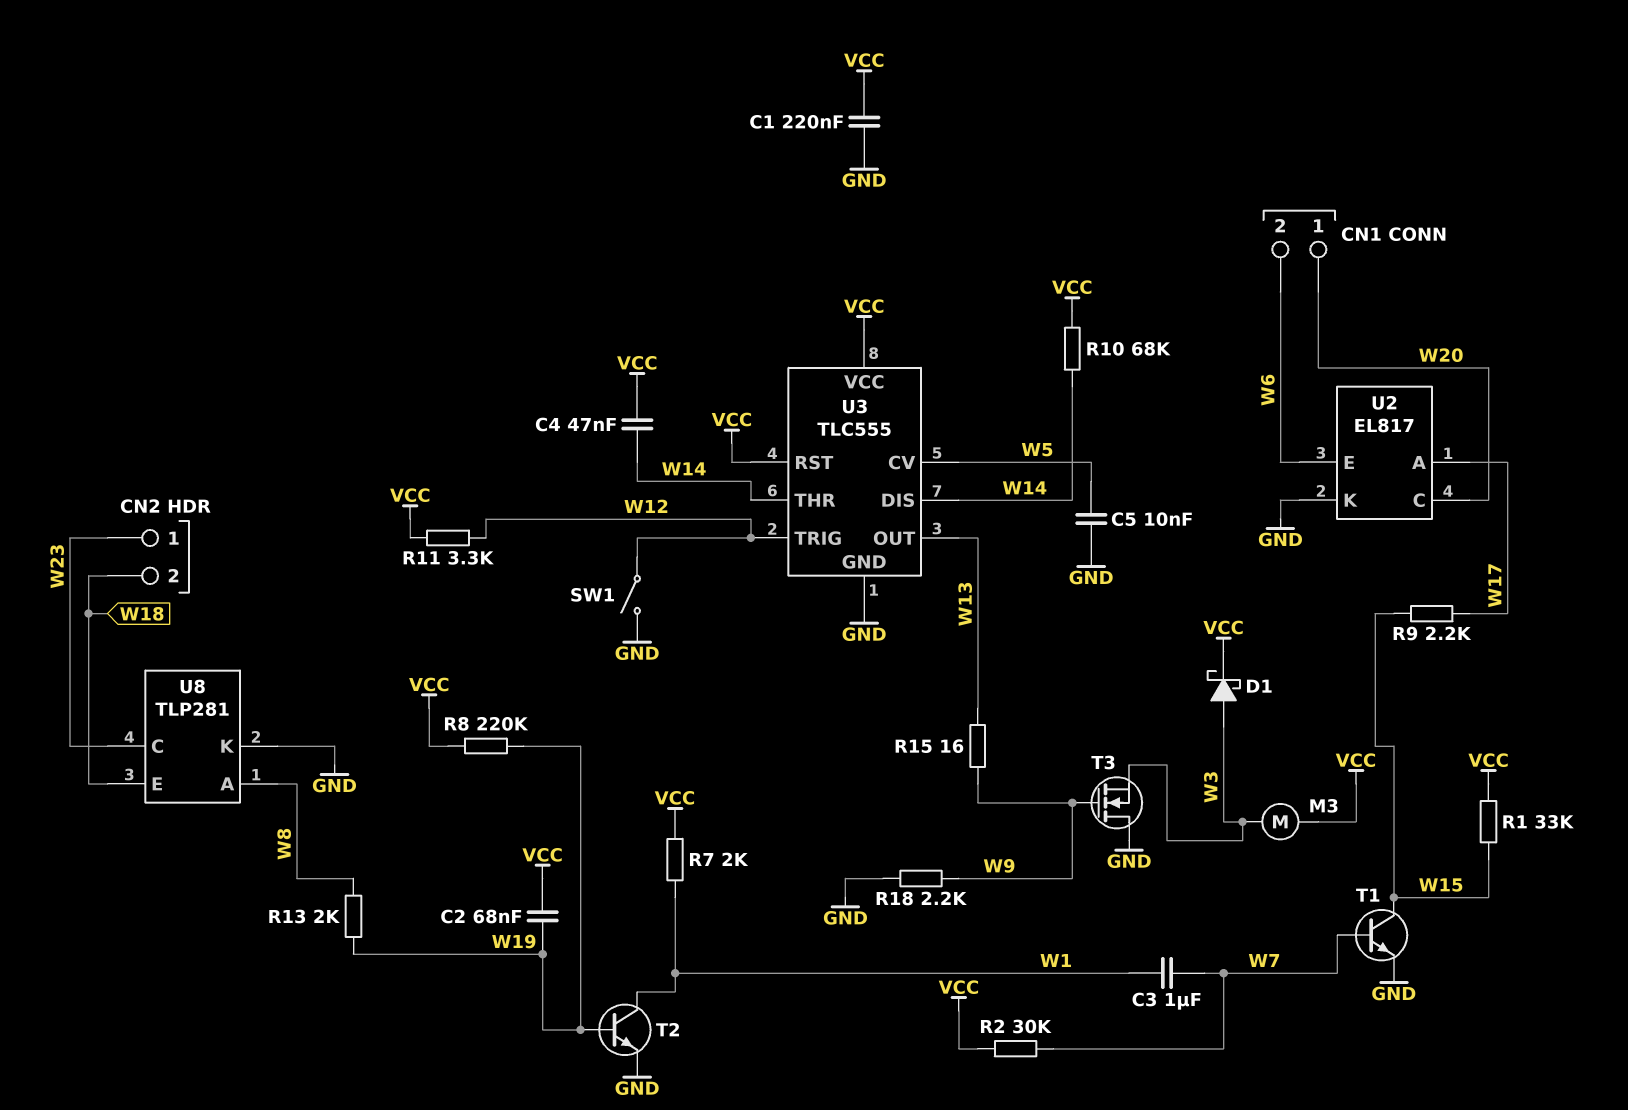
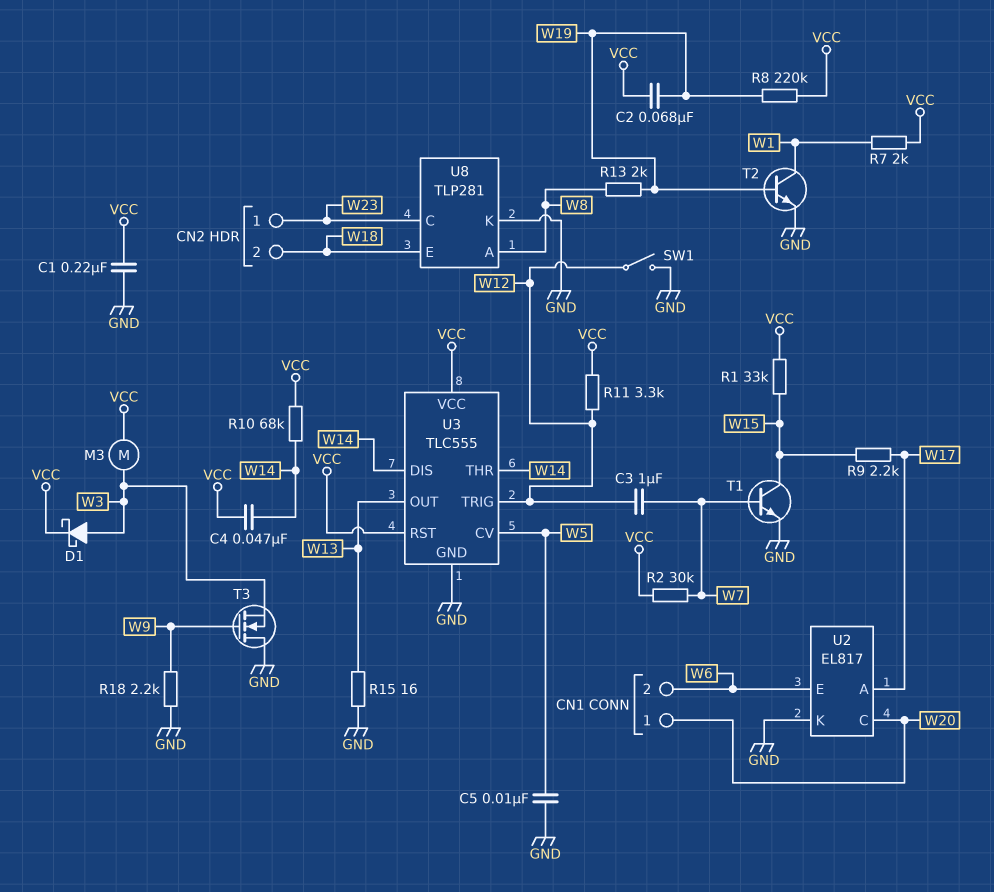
C3: 1uF (W1, W7) -> 1uF (W7, W12)
R15: 16 (W9, W13) -> 16 (GND, W13)

